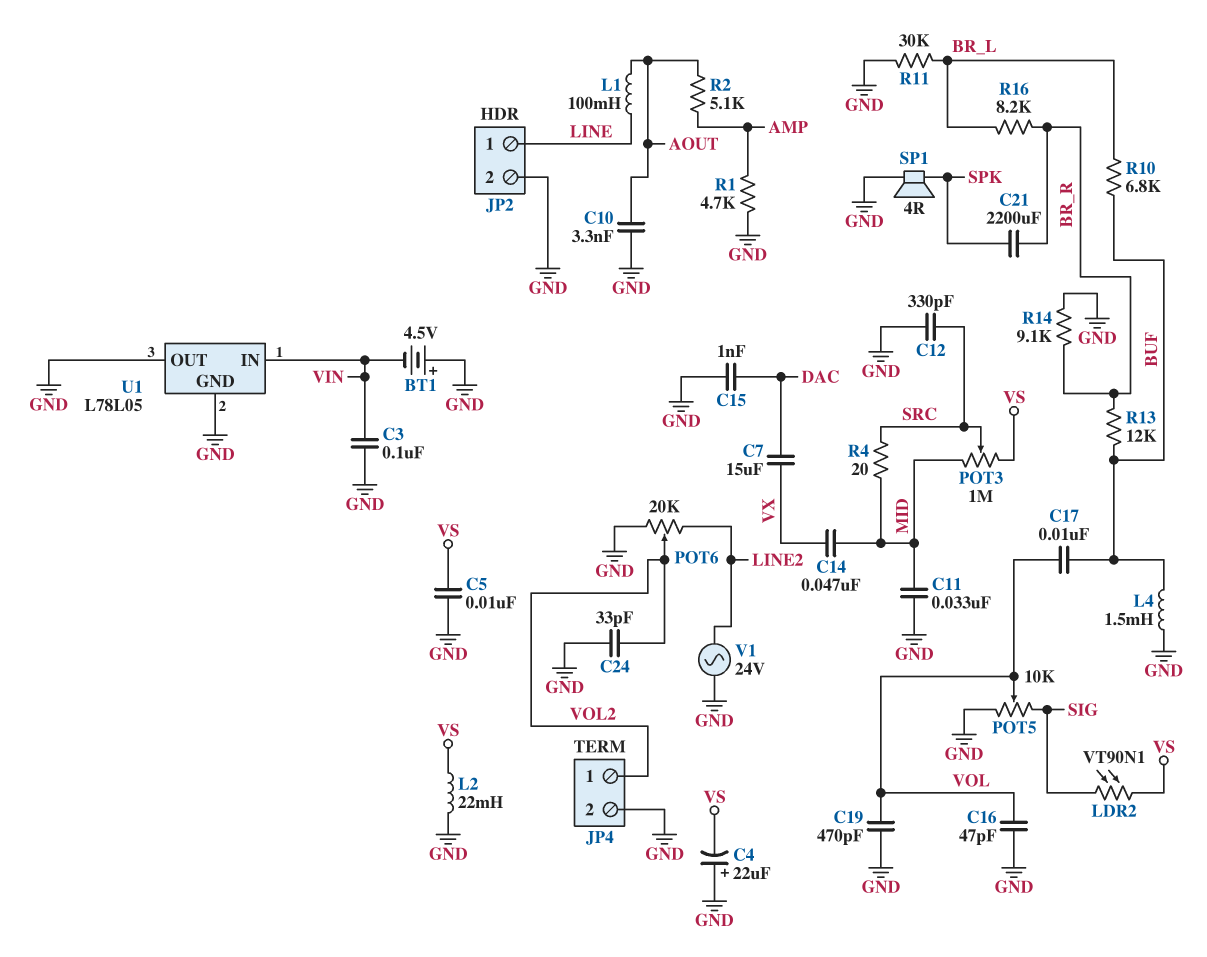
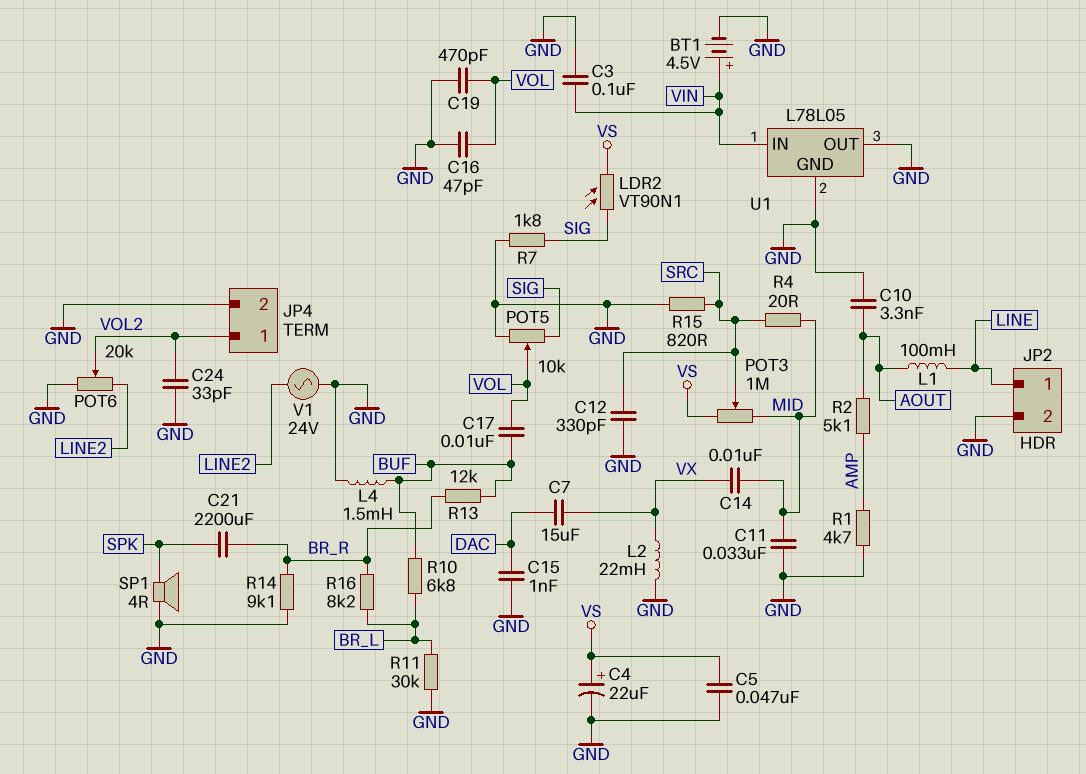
BT1: 4.5V (plus GND, minus VIN) -> 4.5V (plus VIN, minus GND)
C4: 22uF (plus GND, minus VS) -> 22uF (plus VS, minus GND)
C5: 10nF (GND, VS) -> 47nF (GND, VS)
C14: 47nF (MID, VX) -> 10nF (MID, VX)
L2: 22mH (GND, VS) -> 22mH (GND, VX)
R7: none -> 1.8k (GND, SIG)
R15: none -> 820 (GND, SRC)

